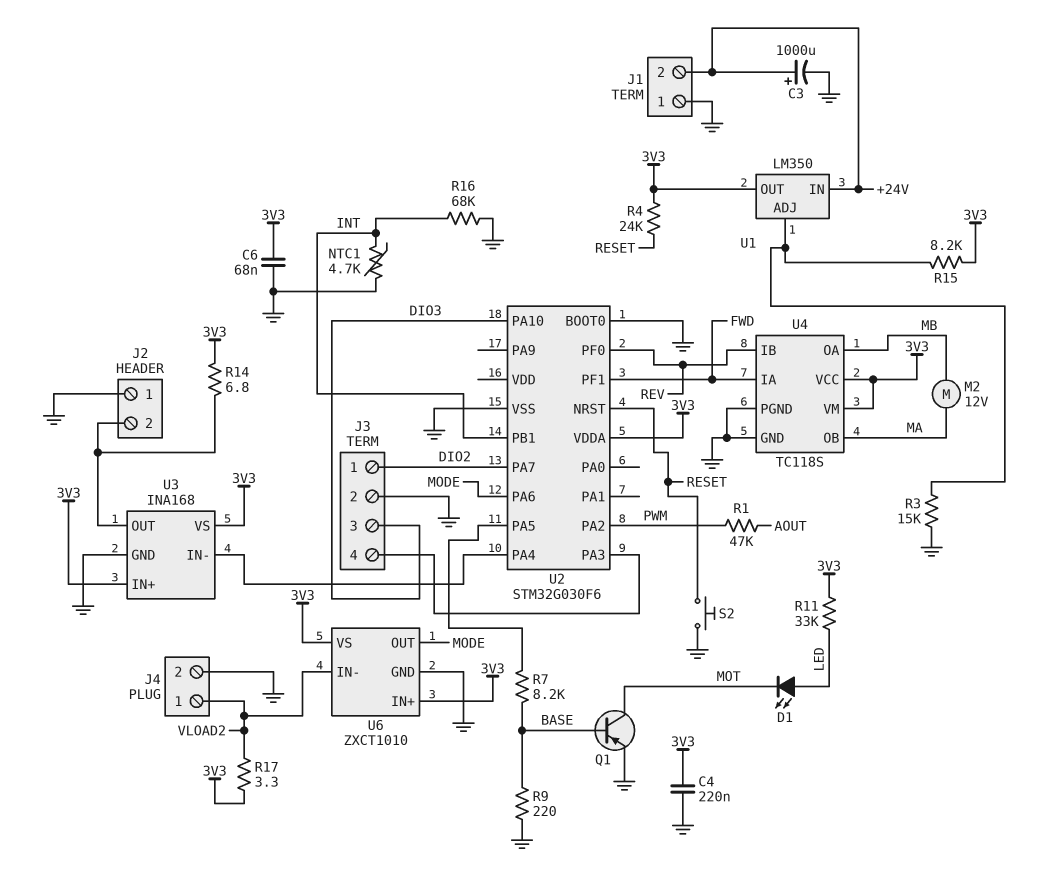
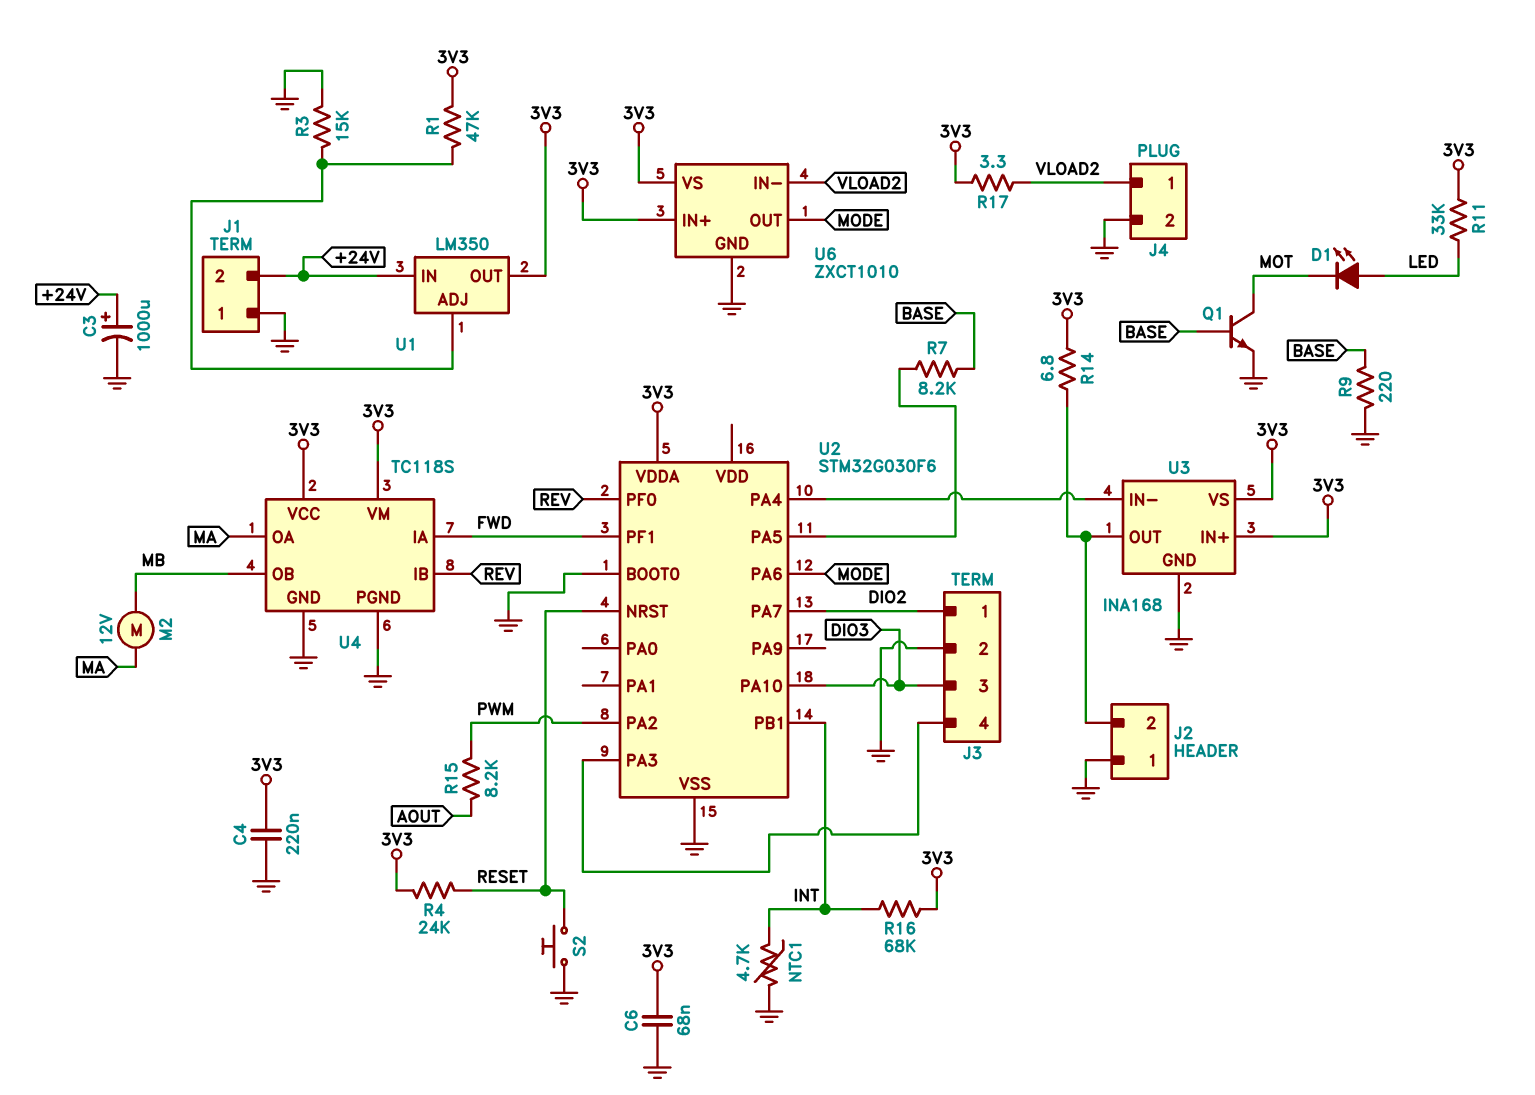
Q1: PNP (B BASE, C MOT, E GND) -> NPN (B BASE, C MOT, E GND)
R1: 47k (AOUT, PWM) -> 47k (3V3, U1/ADJ)
R15: 8.2k (3V3, U1/ADJ) -> 8.2k (AOUT, PWM)
R16: 68k (GND, INT) -> 68k (3V3, INT)
U4 pin OA: MB -> MA
U4 pin OB: MA -> MB

